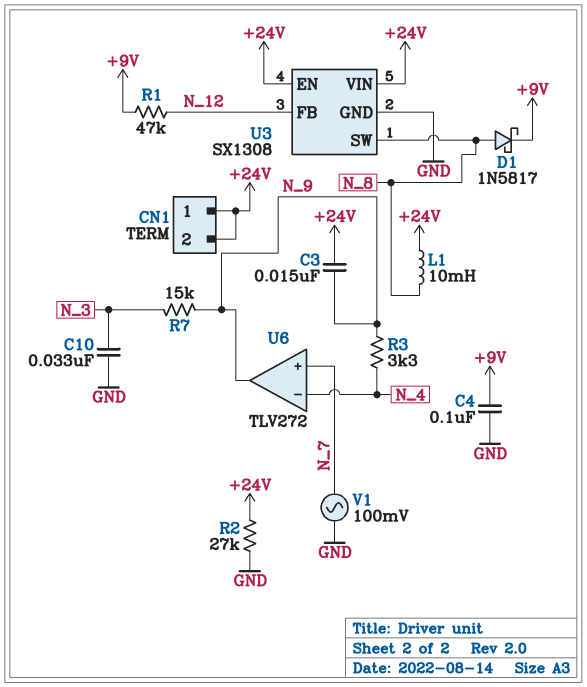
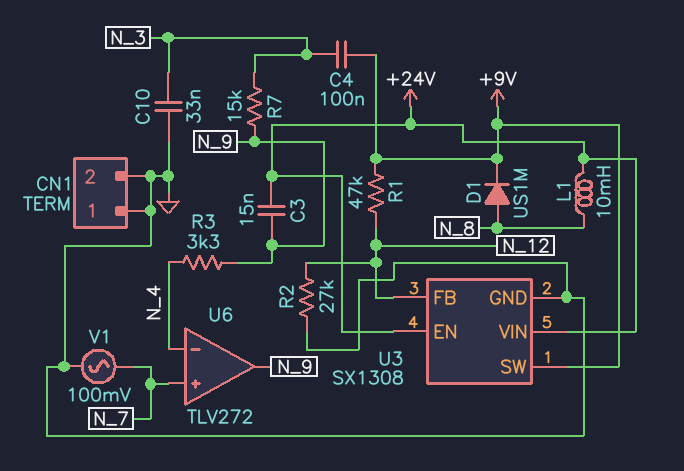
C4: 100nF (+9V, GND) -> 100nF (+9V, N_3)
CN1 pin 1: +24V -> GND
CN1 pin 2: +24V -> GND
D1: schottky 1N5817 (A N_8, K +9V) -> diode US1M (A N_8, K +9V)
R2: 27k (+24V, GND) -> 27k (GND, N_12)
U3 pin SW: N_8 -> +9V

